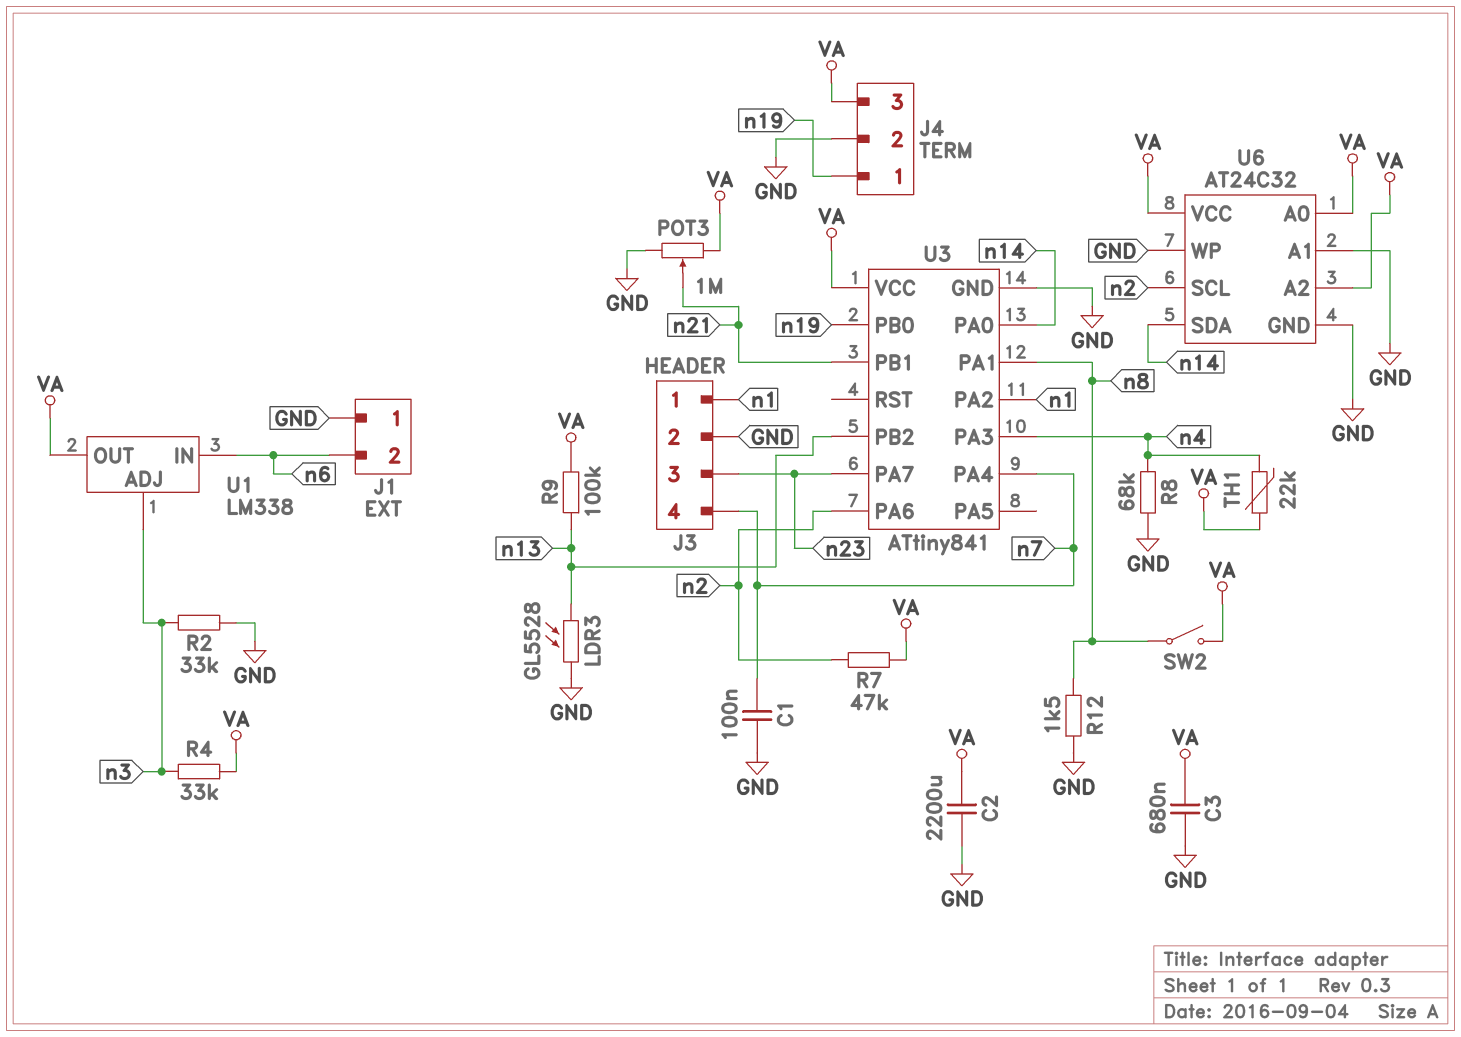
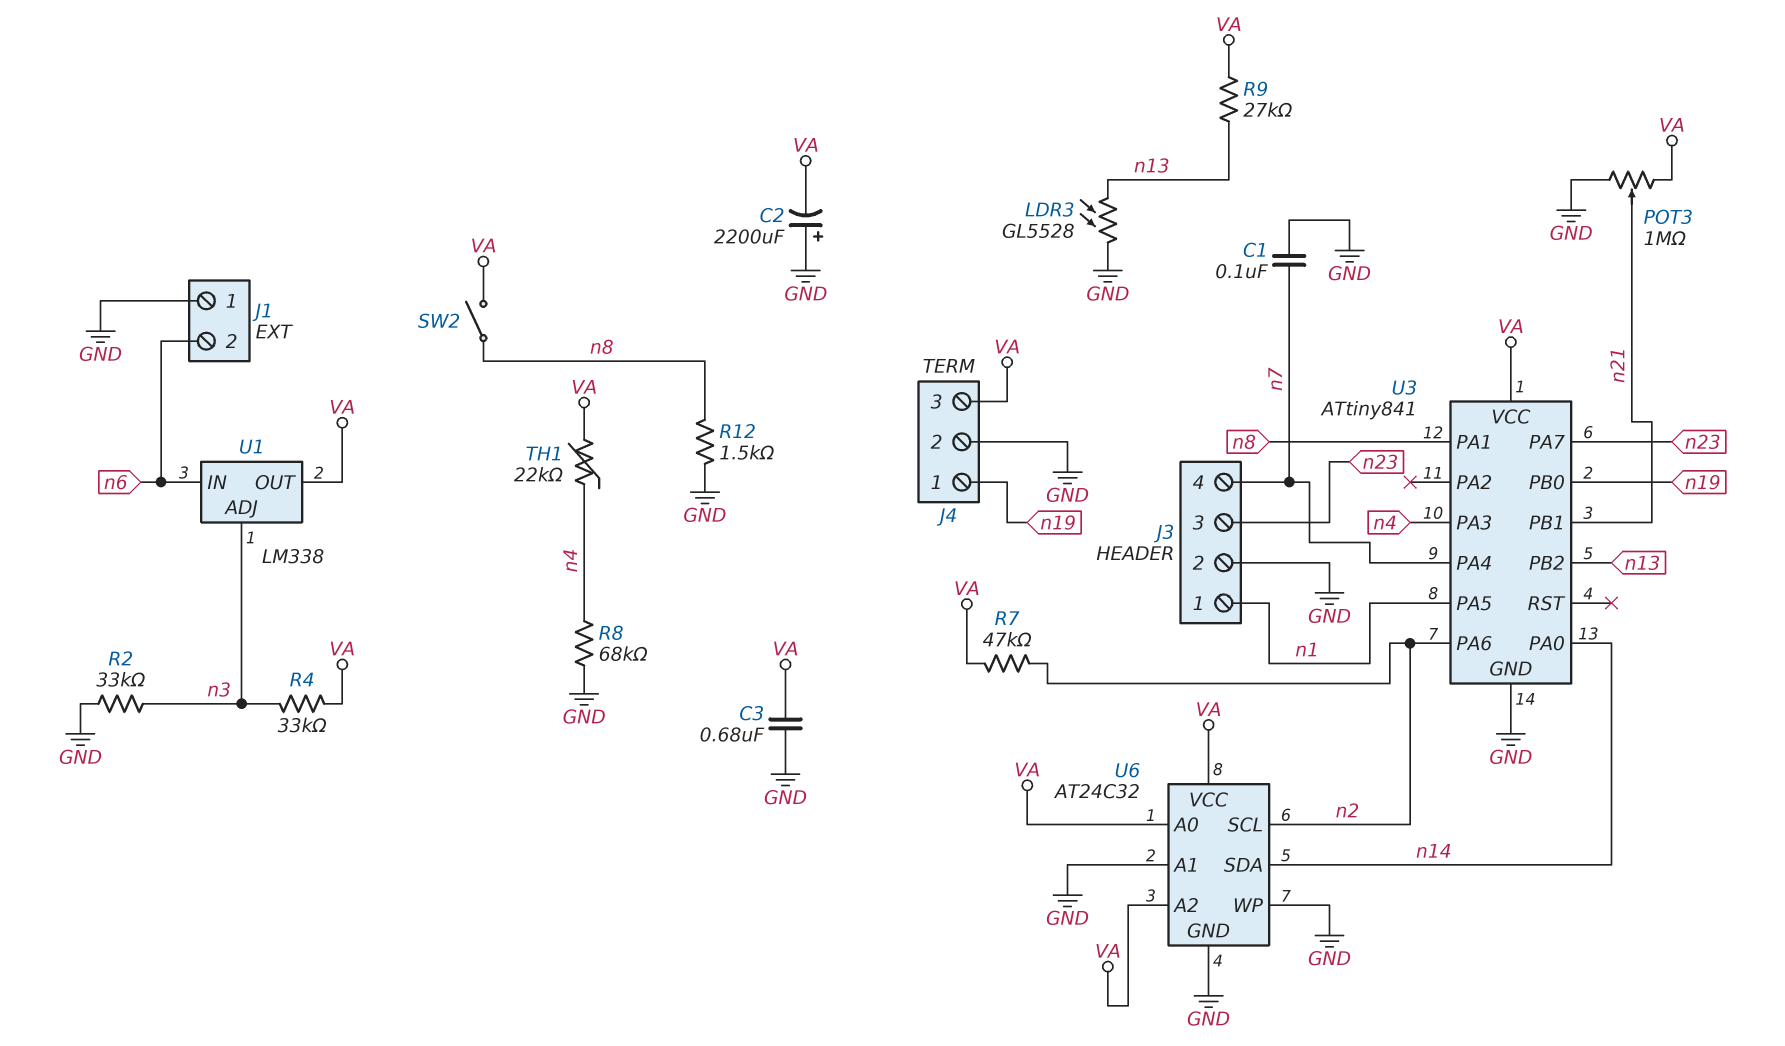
C2: 2200uF (GND, VA) -> 2200uF (plus GND, minus VA)
R9: 100k (VA, n13) -> 27k (VA, n13)
U3 pin PA2: n1 -> none
U3 pin PA5: none -> n1

